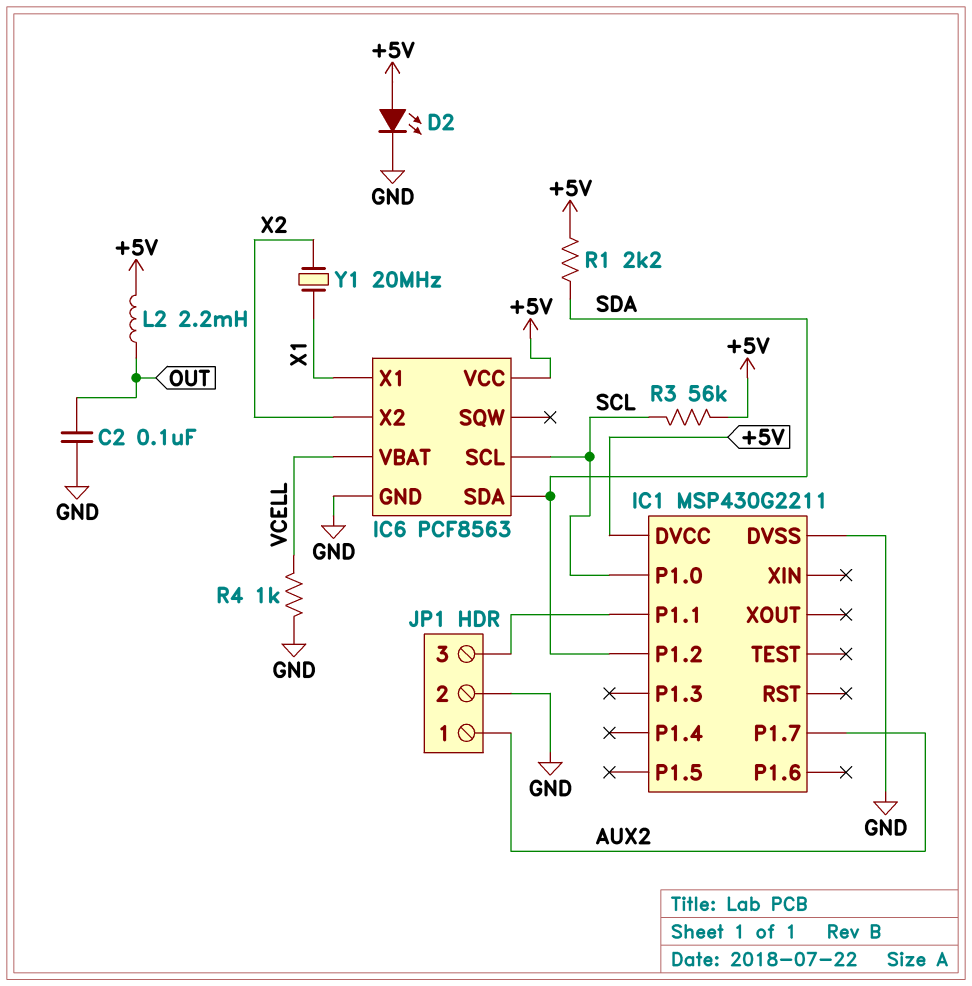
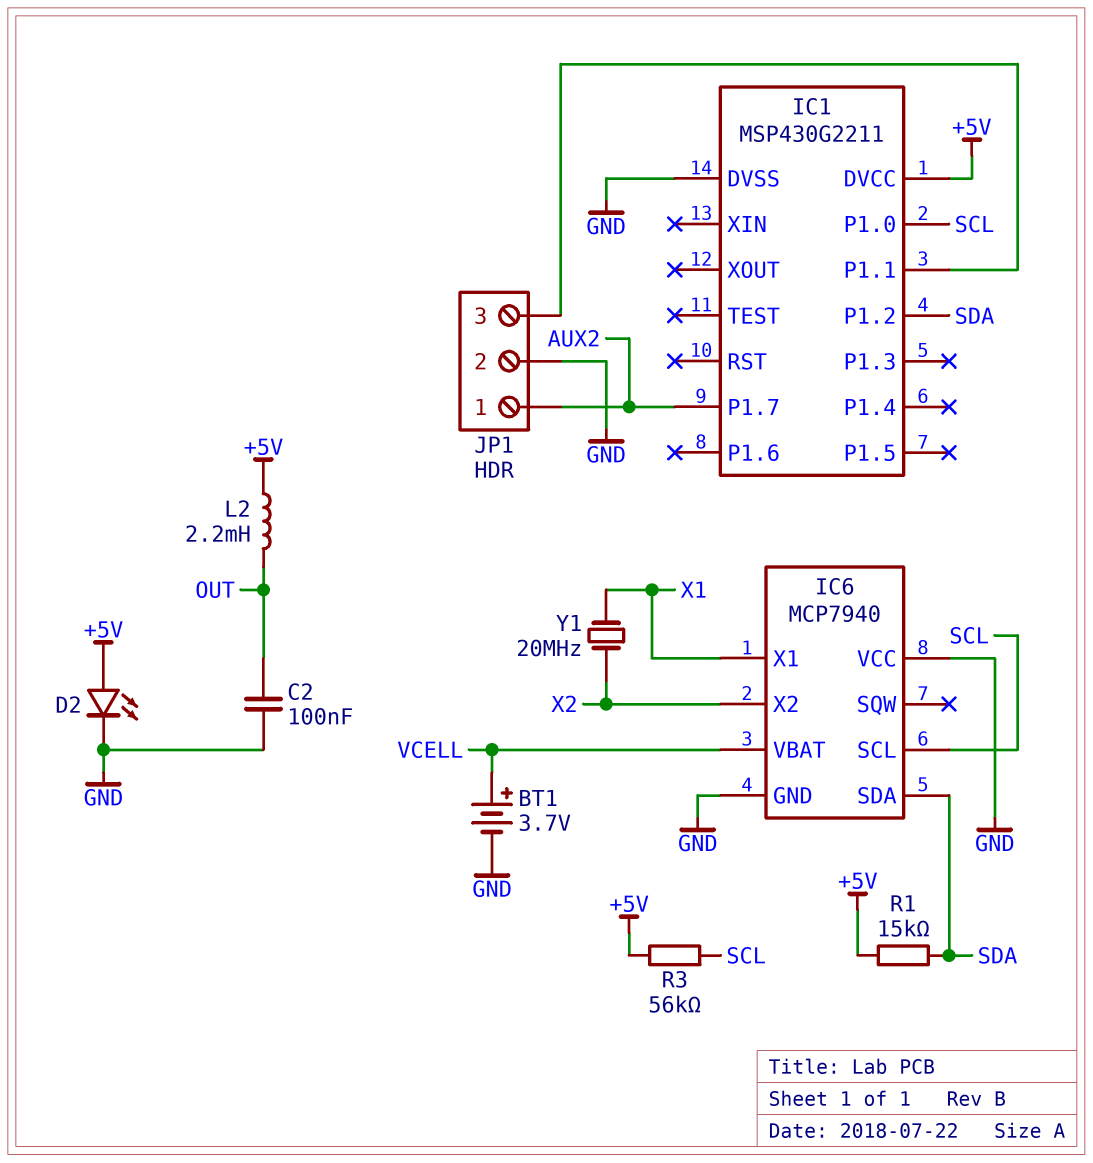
BT1: none -> 3.7V (plus VCELL, minus GND)
IC6: PCF8563 -> MCP7940
IC6 pin VCC: +5V -> GND
R1: 2.2k (+5V, SDA) -> 15k (+5V, SDA)
R4: 1k (GND, VCELL) -> none

